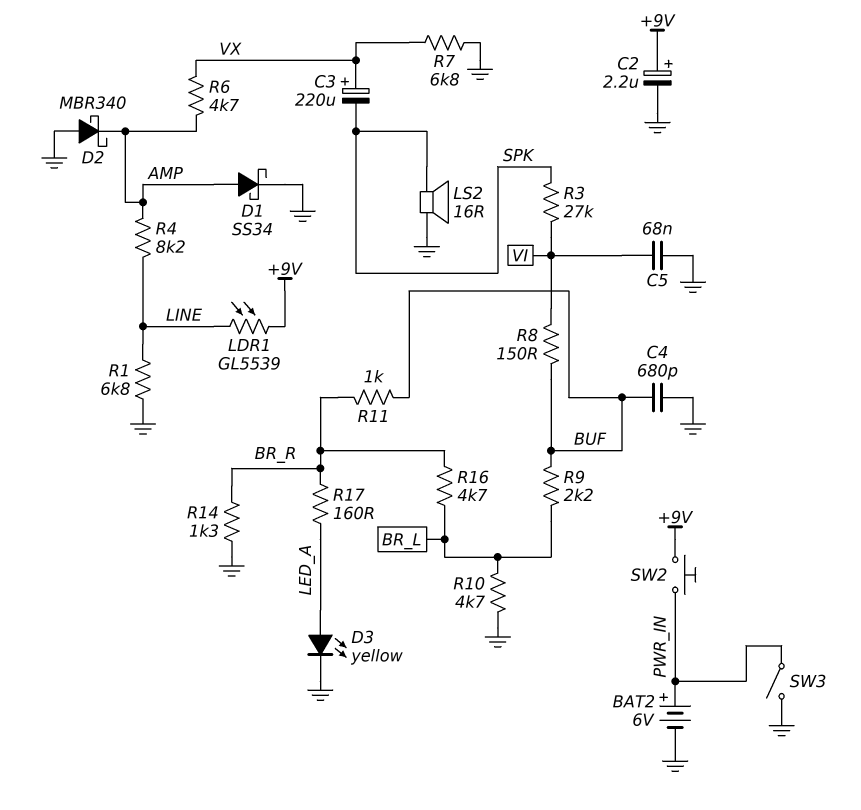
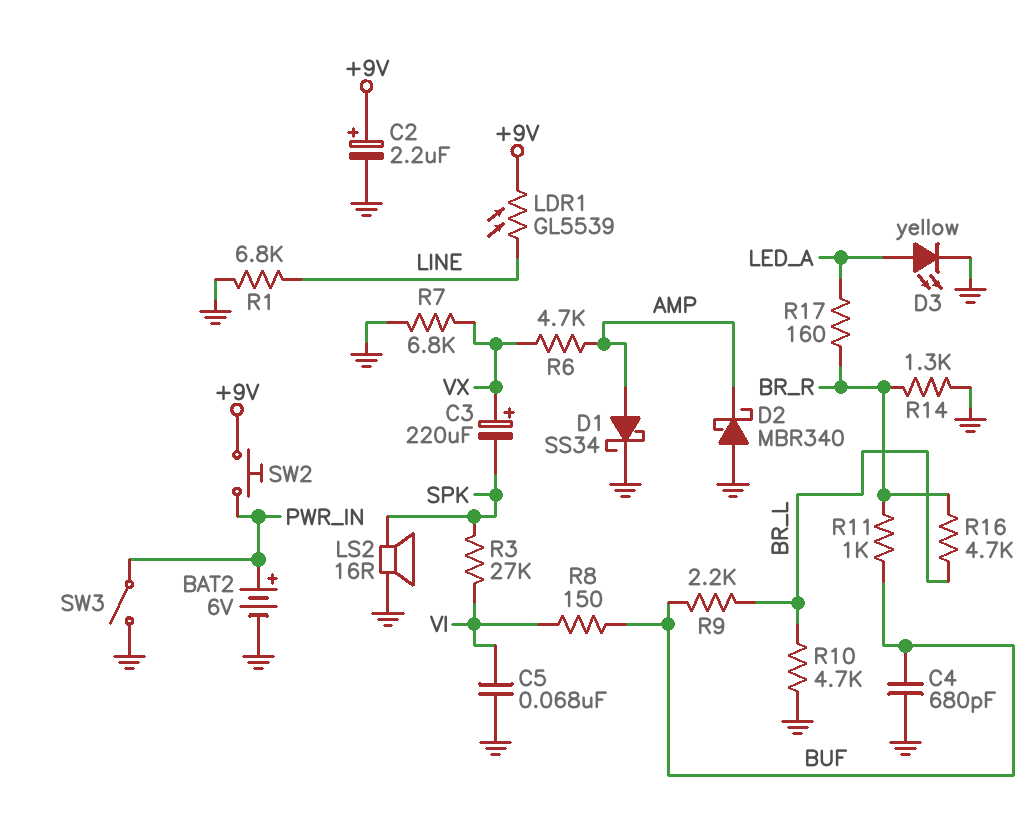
R4: 8.2k (AMP, LINE) -> none

